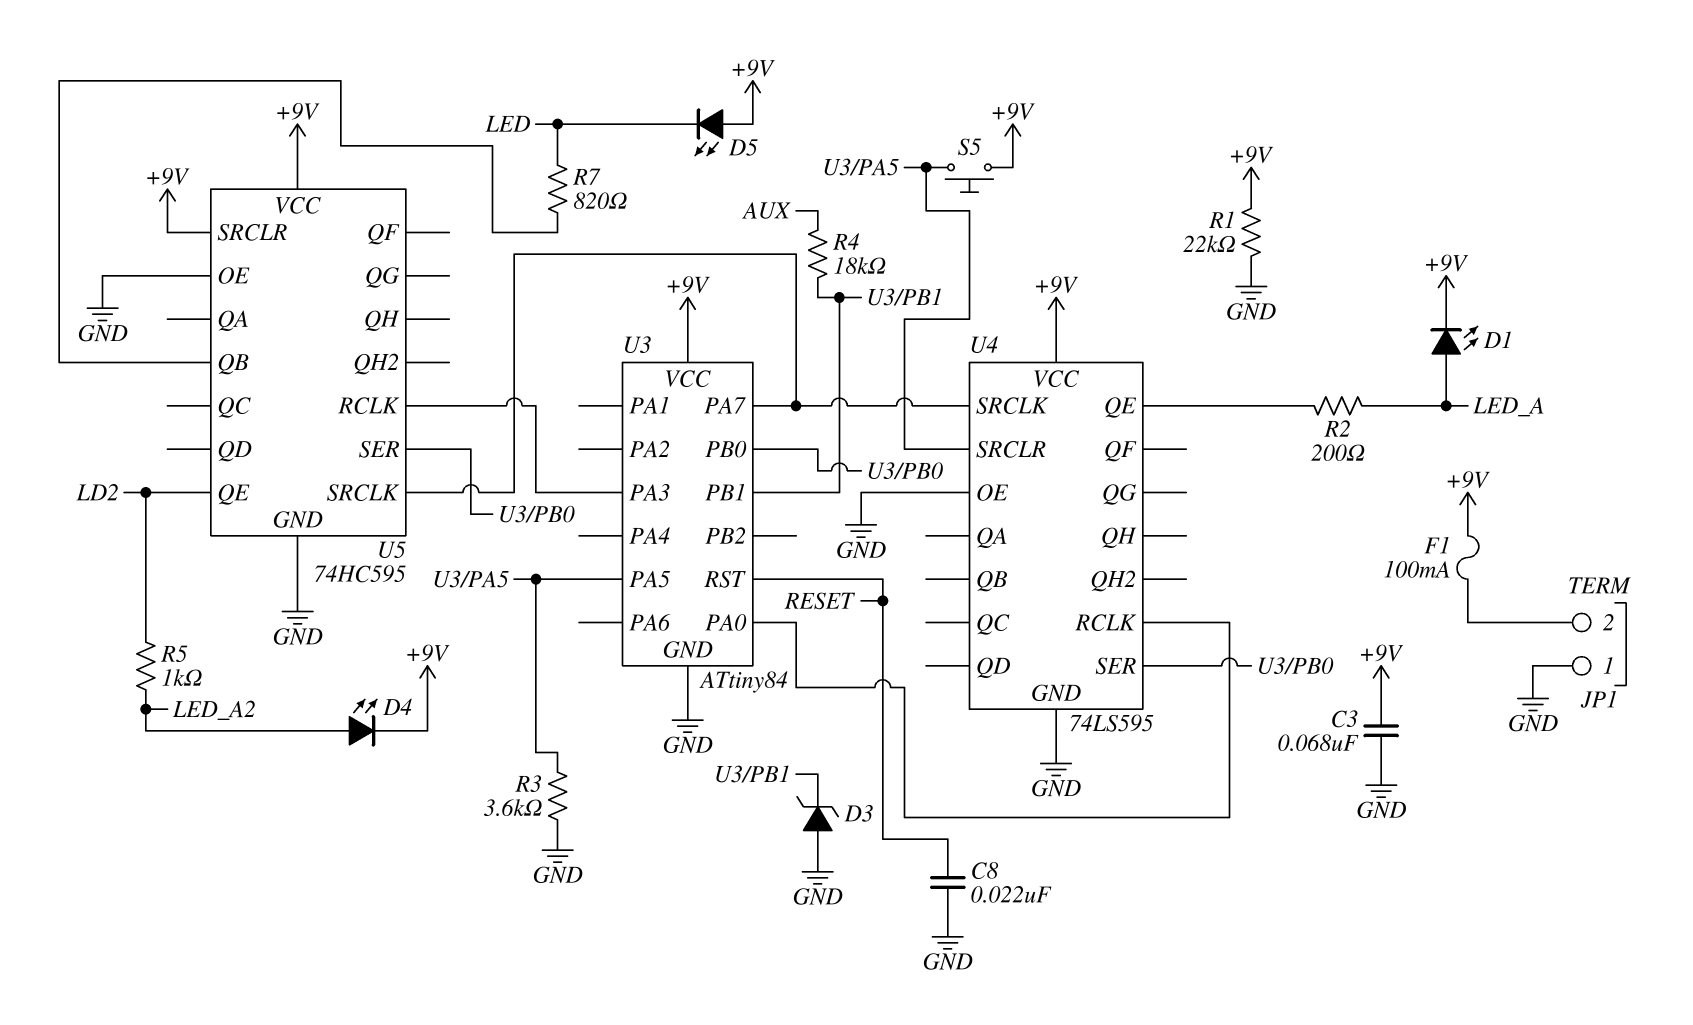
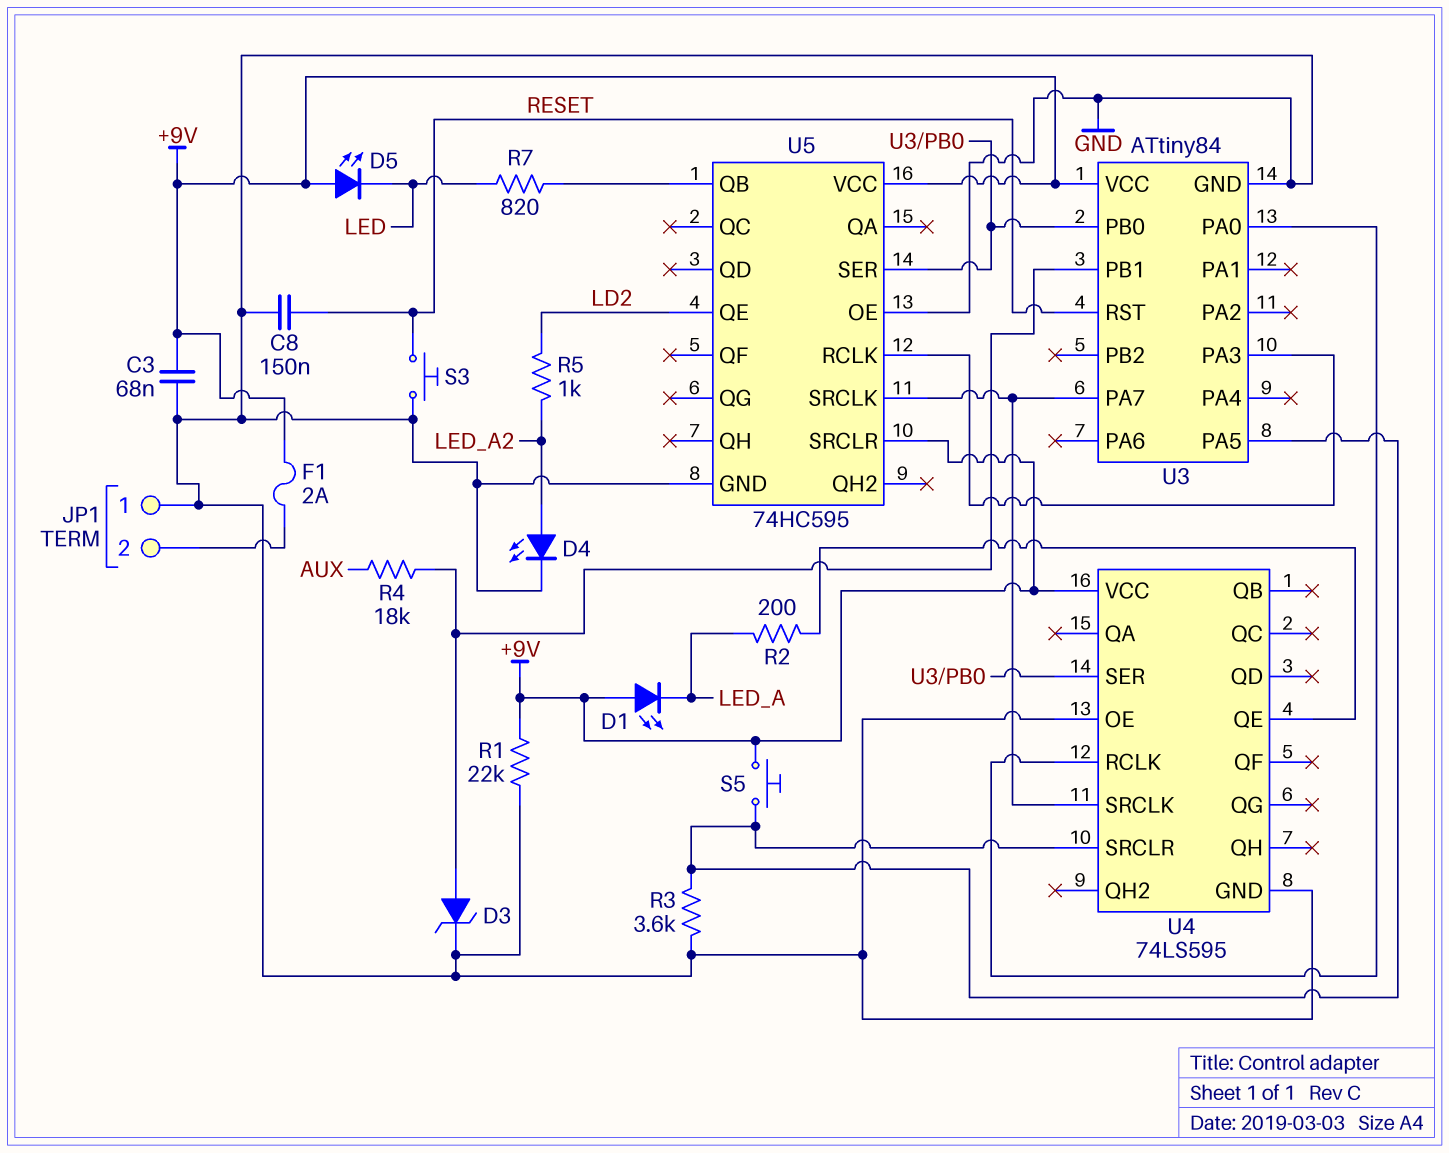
C8: 22nF (GND, RESET) -> 150nF (GND, RESET)
D1: LED (A LED_A, K +9V) -> LED (A +9V, K LED_A)
D3: zener (A GND, K U3/PB1) -> zener (A U3/PB1, K GND)
D4: LED (A LED_A2, K +9V) -> LED (A LED_A2, K GND)
F1: 100mA (+9V, JP1/2) -> 2A (+9V, JP1/2)
S3: none -> button (GND, RESET)

